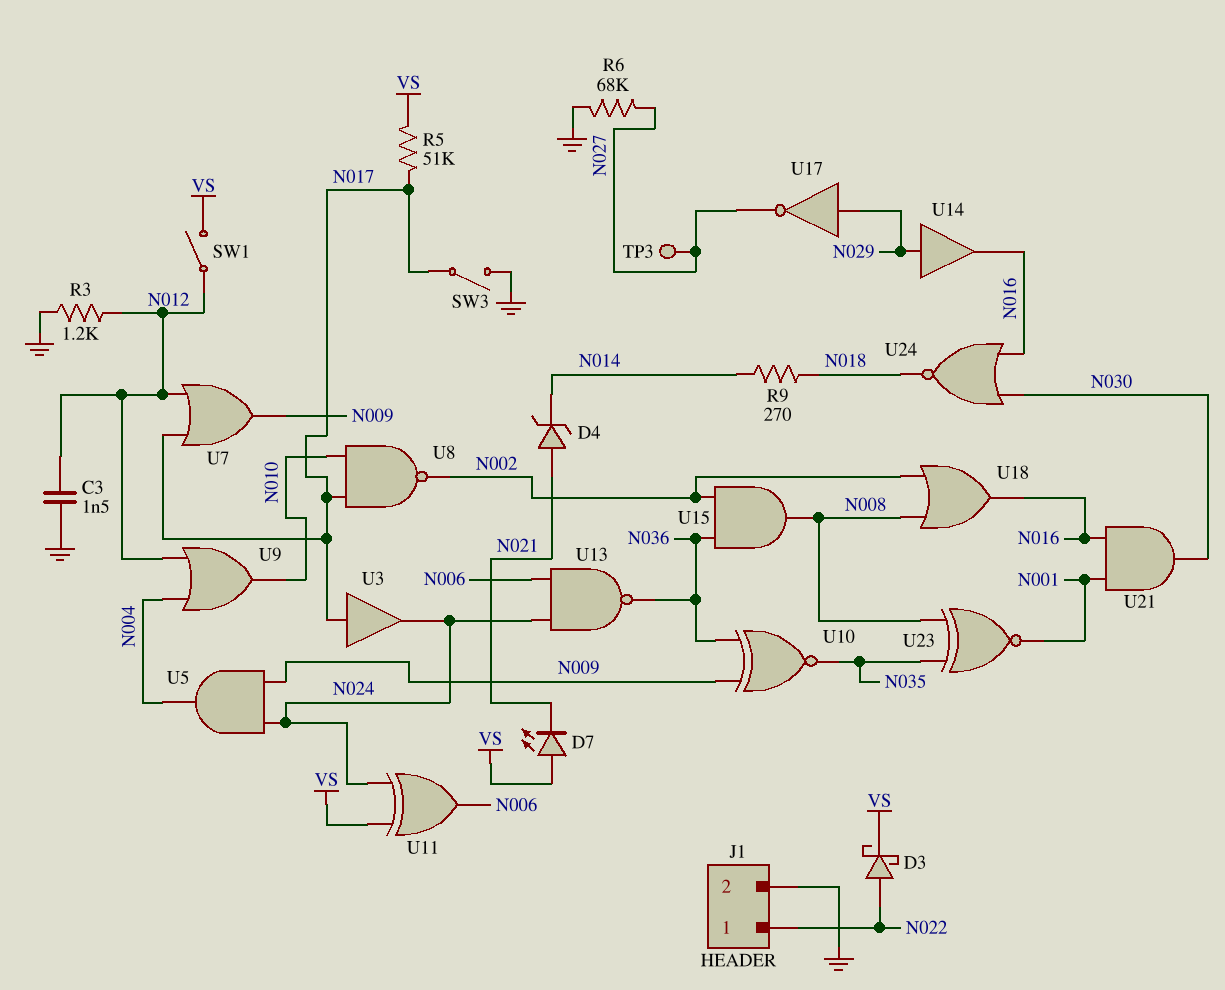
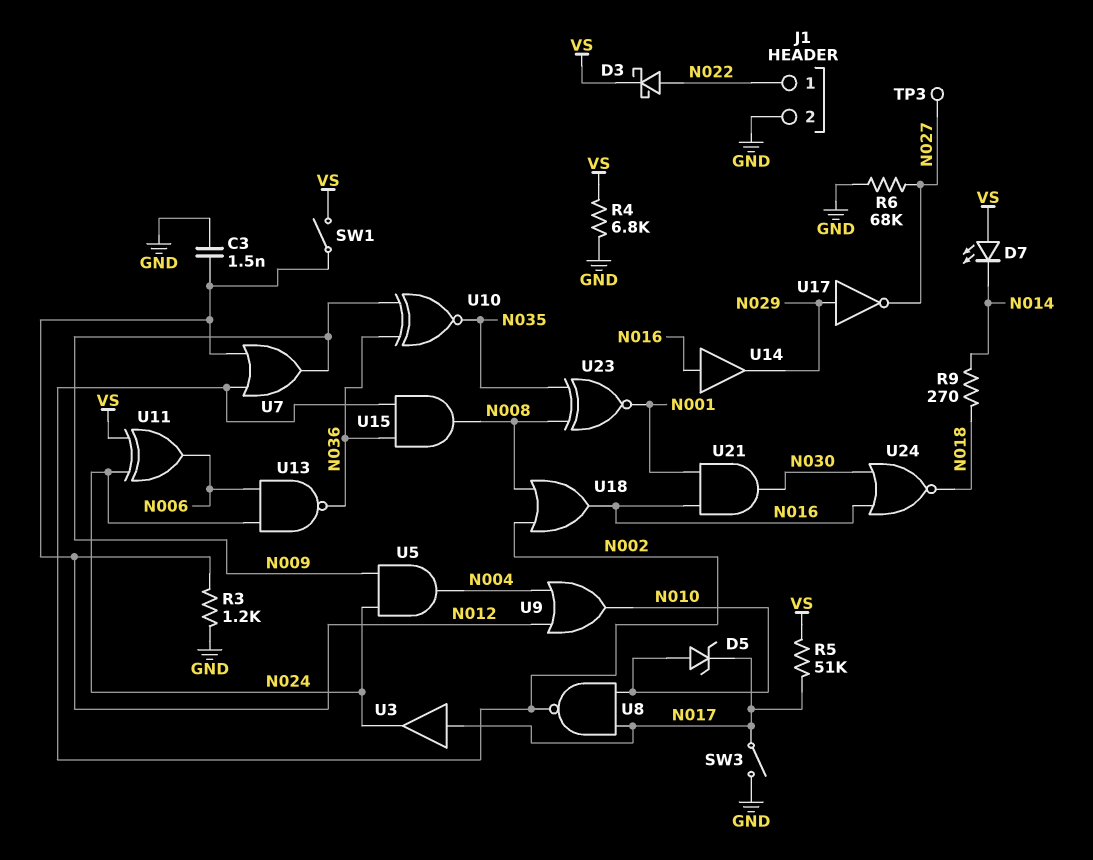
D4: zener (A N021, K N014) -> none
D5: none -> zener (A N010, K N017)
D7: LED (A VS, K N021) -> LED (A VS, K N014)
R4: none -> 6.8k (GND, VS)
U7: OR (in N012, in N017, out N009) -> OR (in N002, in N012, out N009)
U14: buffer (in N029, out N016) -> buffer (in N016, out N029)

